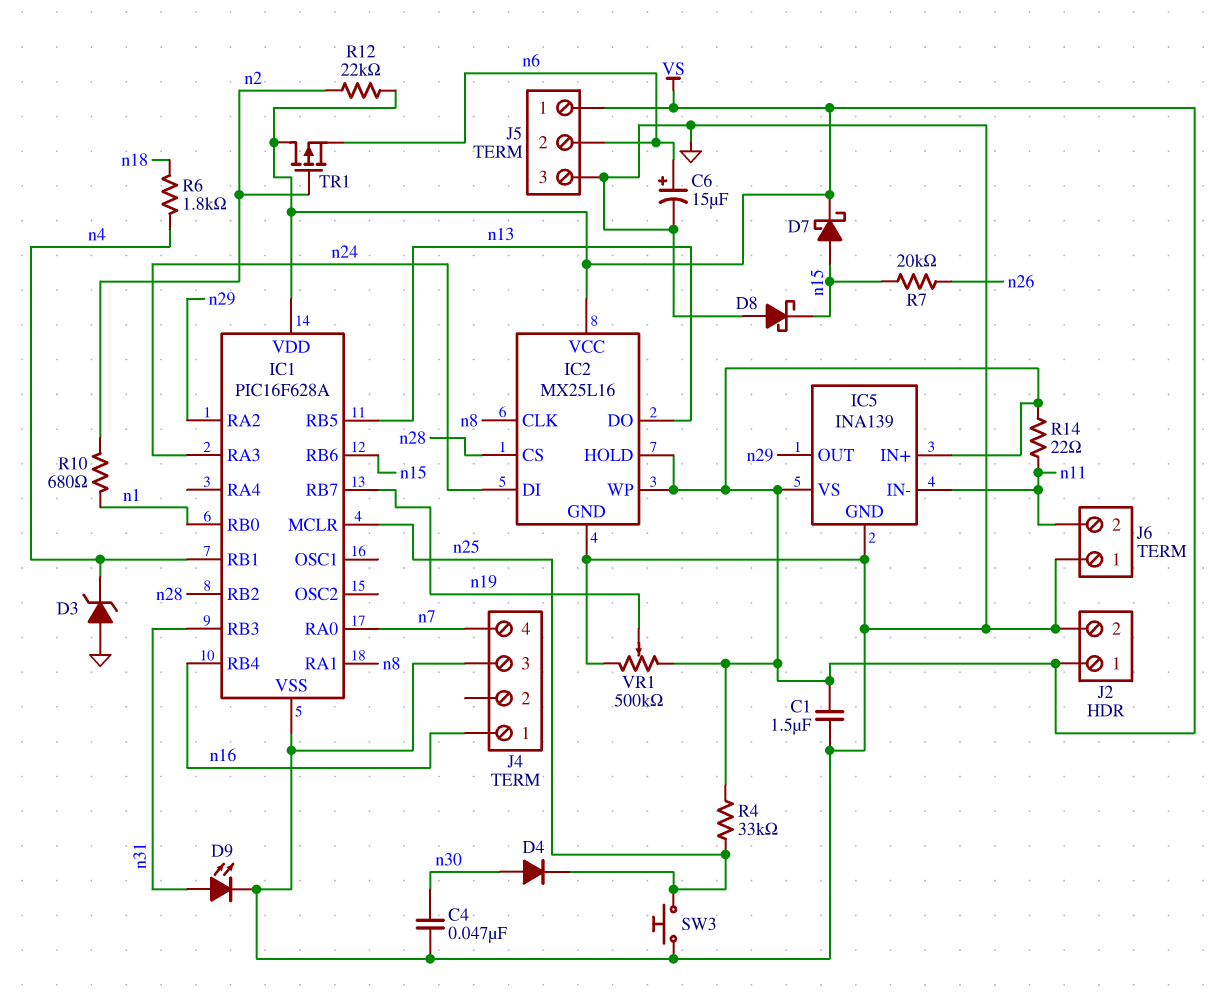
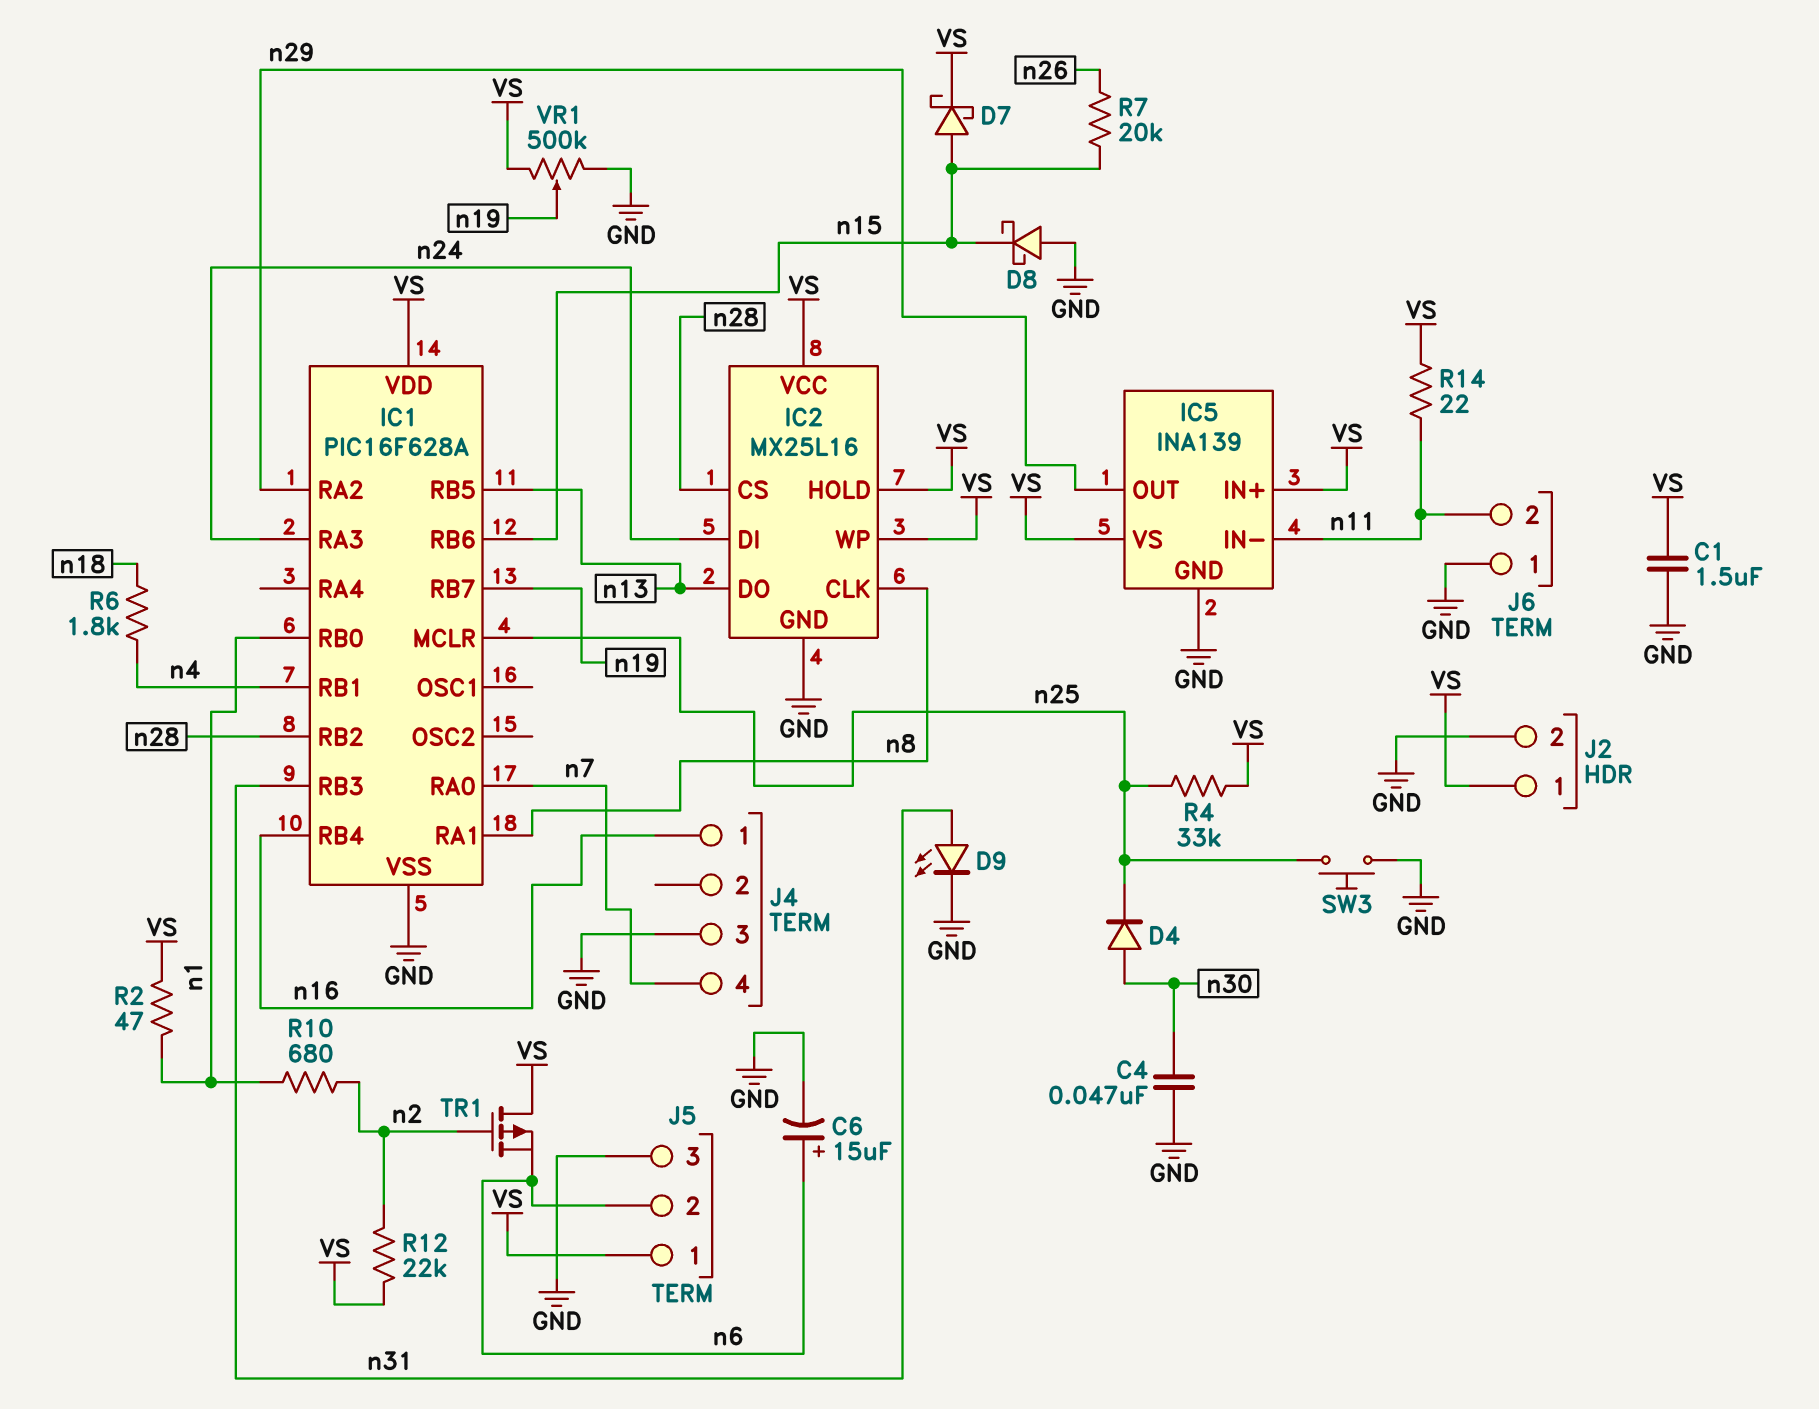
D3: zener (A GND, K n4) -> none
R2: none -> 47 (VS, n1)

